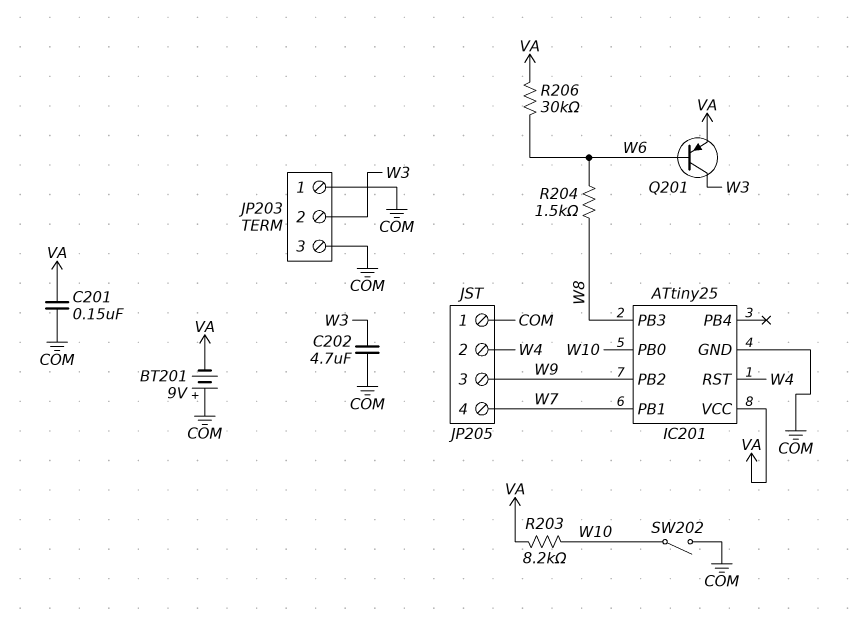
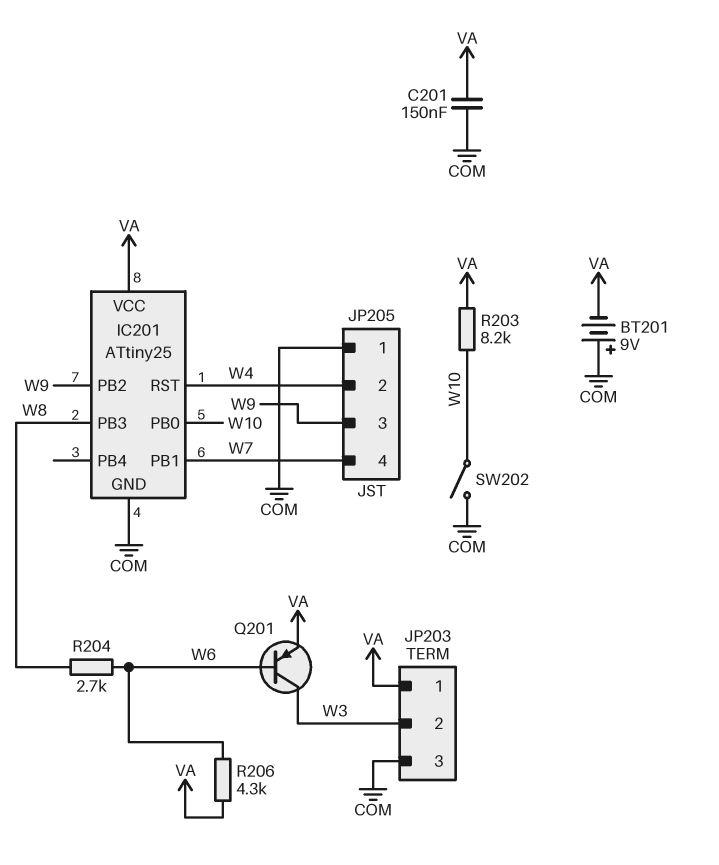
C202: 4.7uF (COM, W3) -> none
JP203 pin 1: COM -> VA
R204: 1.5k (W6, W8) -> 2.7k (W6, W8)
R206: 30k (VA, W6) -> 4.3k (VA, W6)

